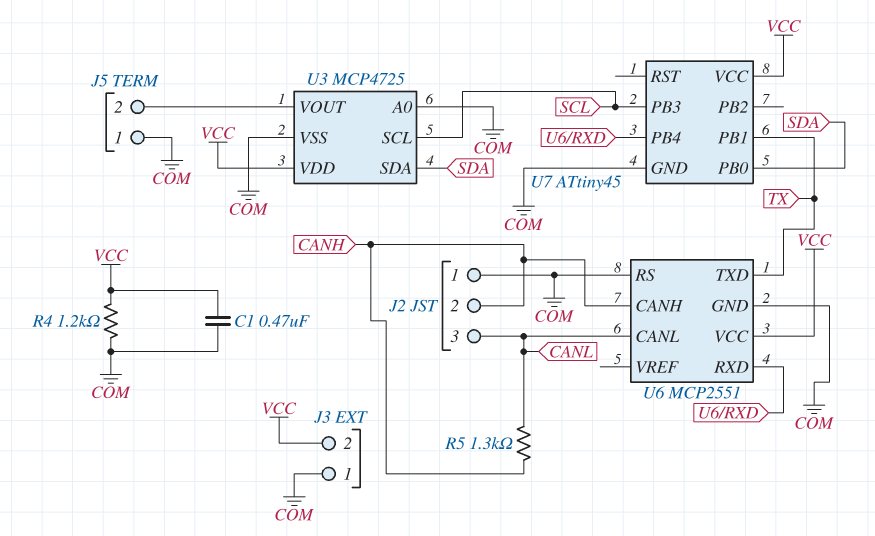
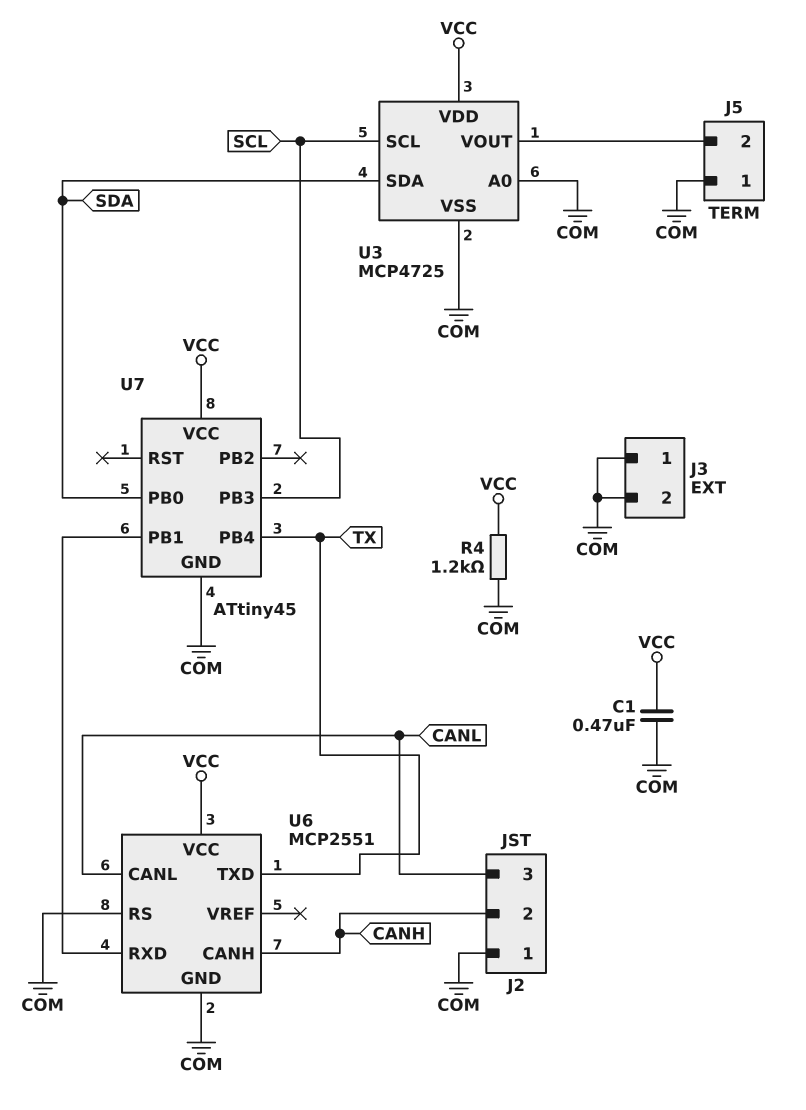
J3 pin 2: VCC -> COM
R5: 1.3k (CANH, CANL) -> none
U7 pin PB1: TX -> U6/RXD
U7 pin PB4: U6/RXD -> TX

